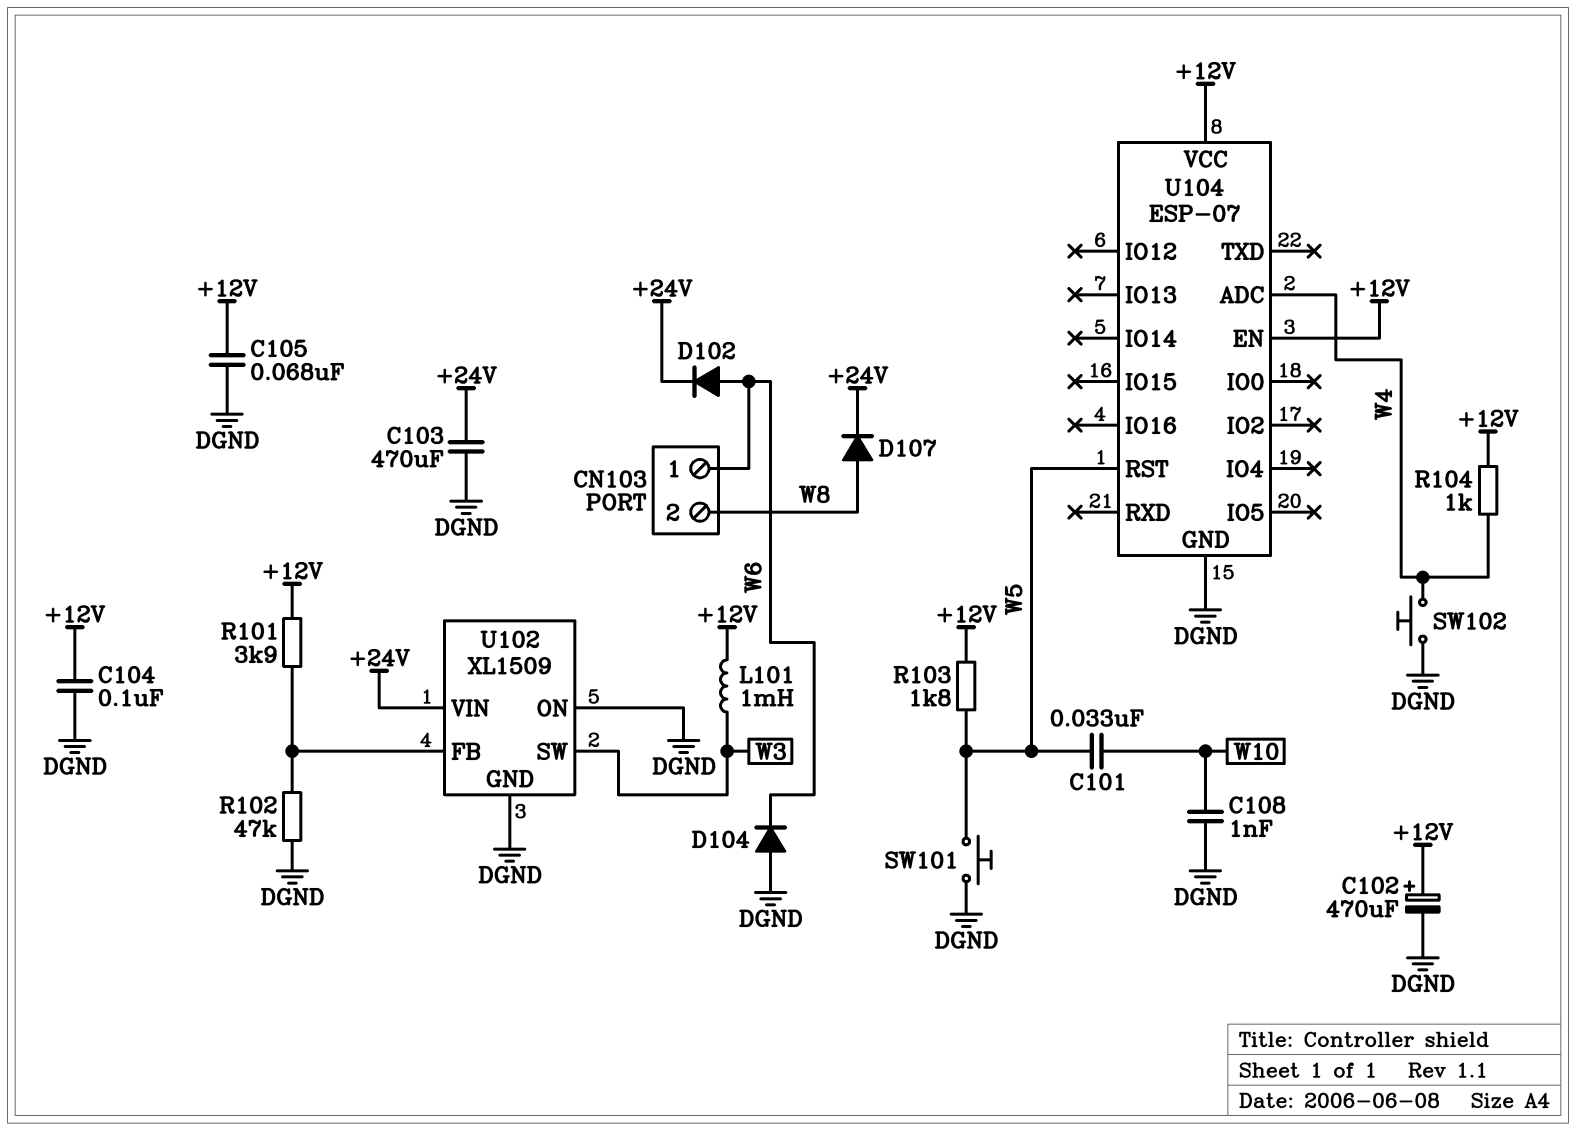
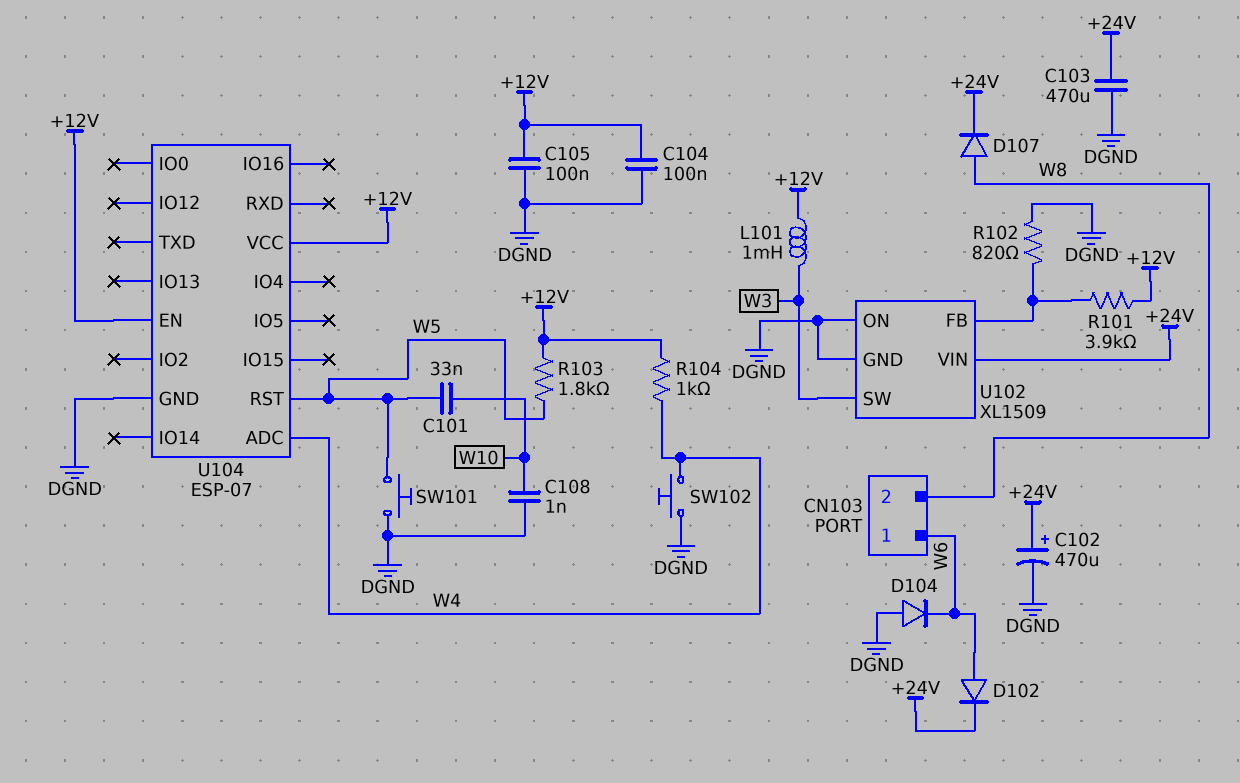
C102: 470uF (plus +12V, minus DGND) -> 470uF (plus +24V, minus DGND)
C105: 68nF (+12V, DGND) -> 100nF (+12V, DGND)
R102: 47k (DGND, U102/FB) -> 820 (DGND, U102/FB)

